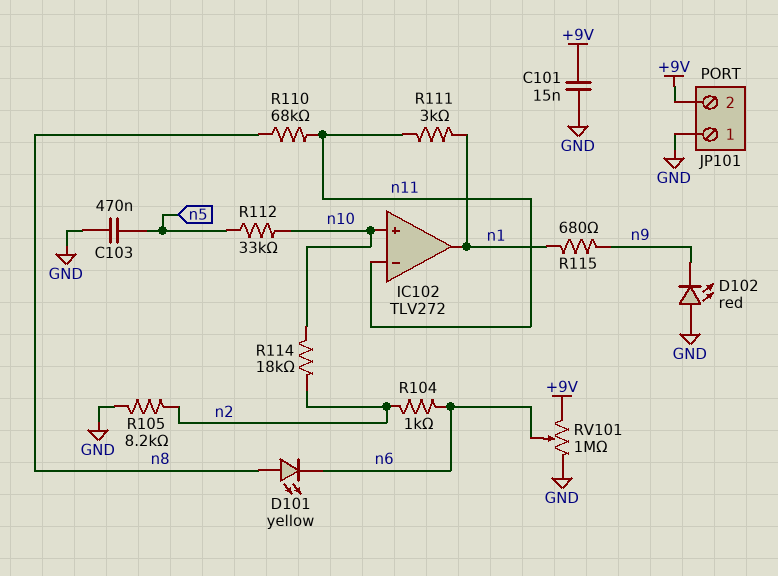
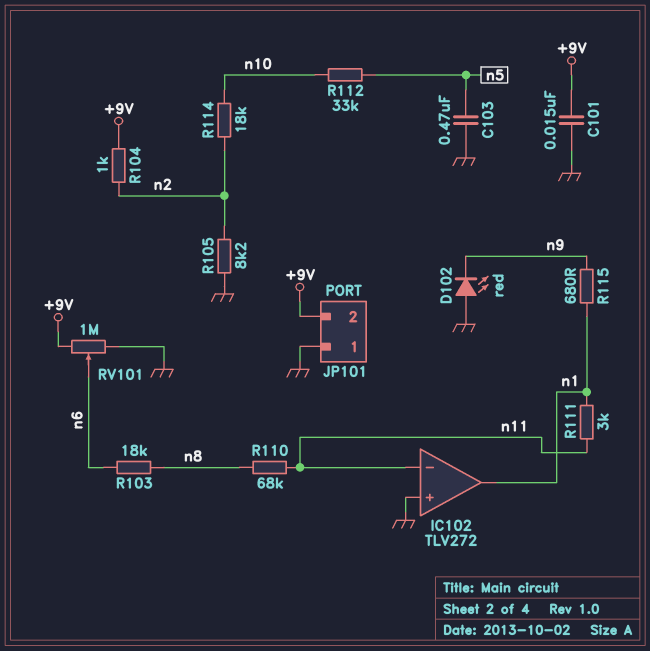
D101: LED yellow (A n8, K n6) -> none
IC102 pin in+: n10 -> GND
R103: none -> 18k (n6, n8)
R104: 1k (n2, n6) -> 1k (+9V, n2)

